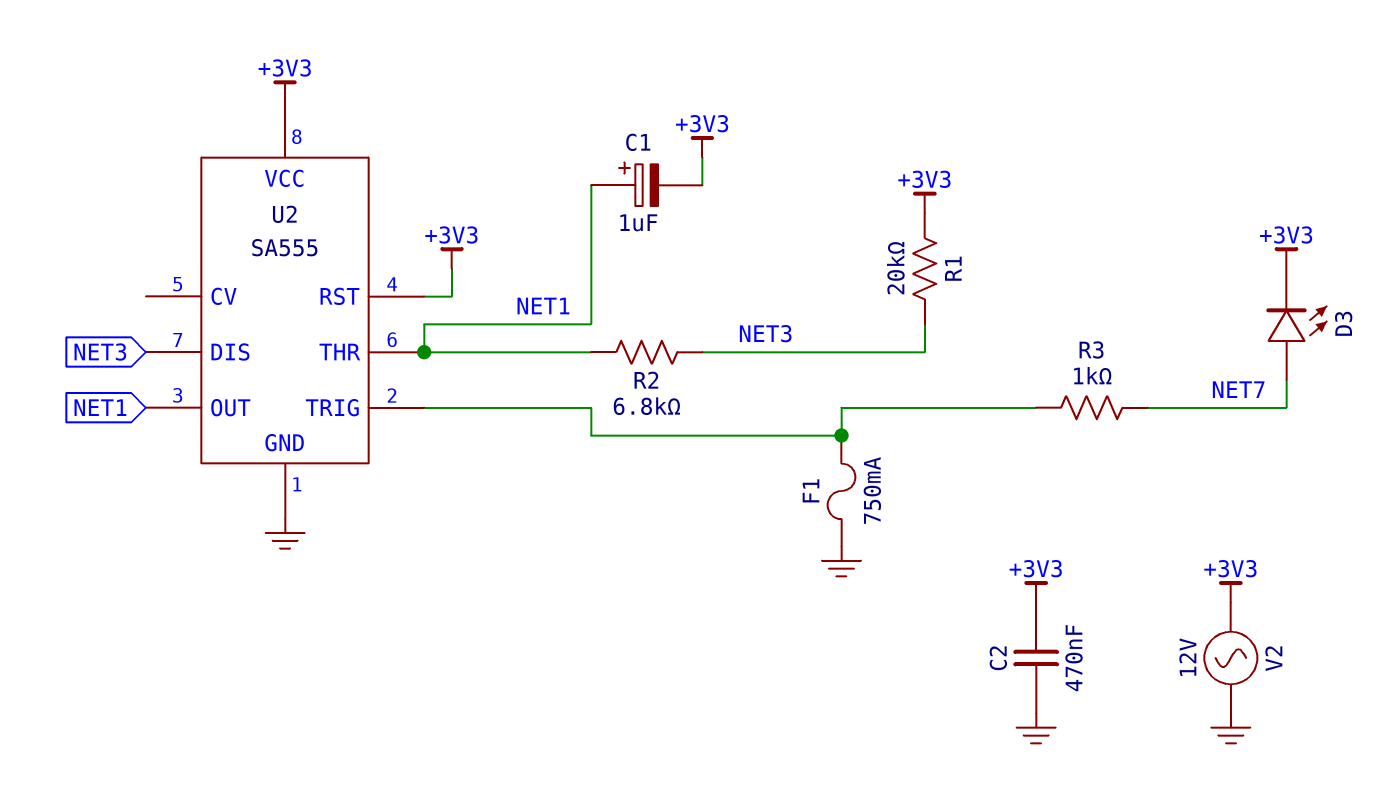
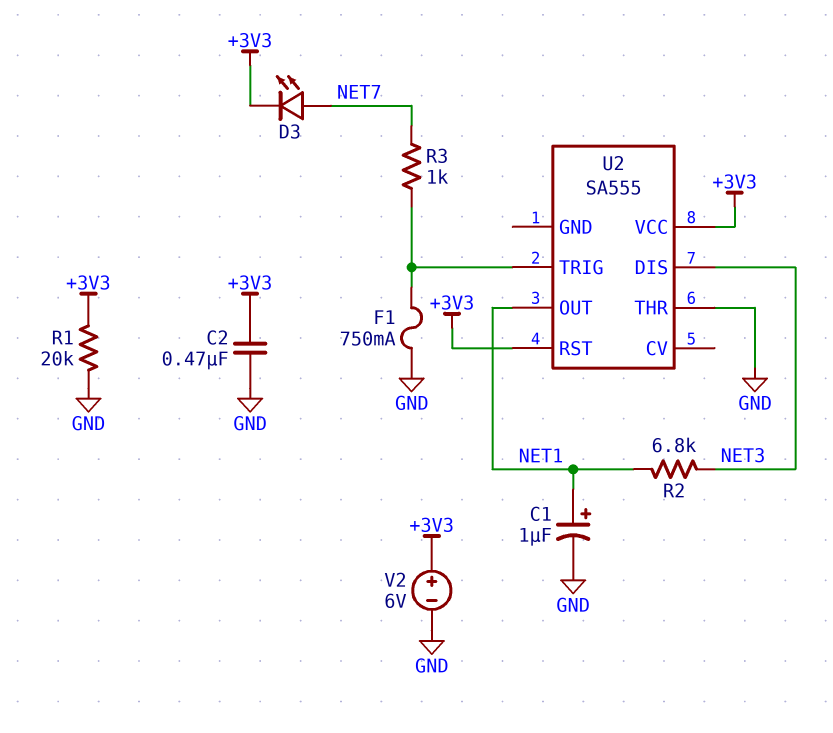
C1: 1uF (plus NET1, minus +3V3) -> 1uF (plus NET1, minus GND)
R1: 20k (+3V3, NET3) -> 20k (+3V3, GND)
U2 pin GND: GND -> none
U2 pin THR: NET1 -> GND
V2: AC 12V (+3V3, GND) -> 6V (plus +3V3, minus GND)

